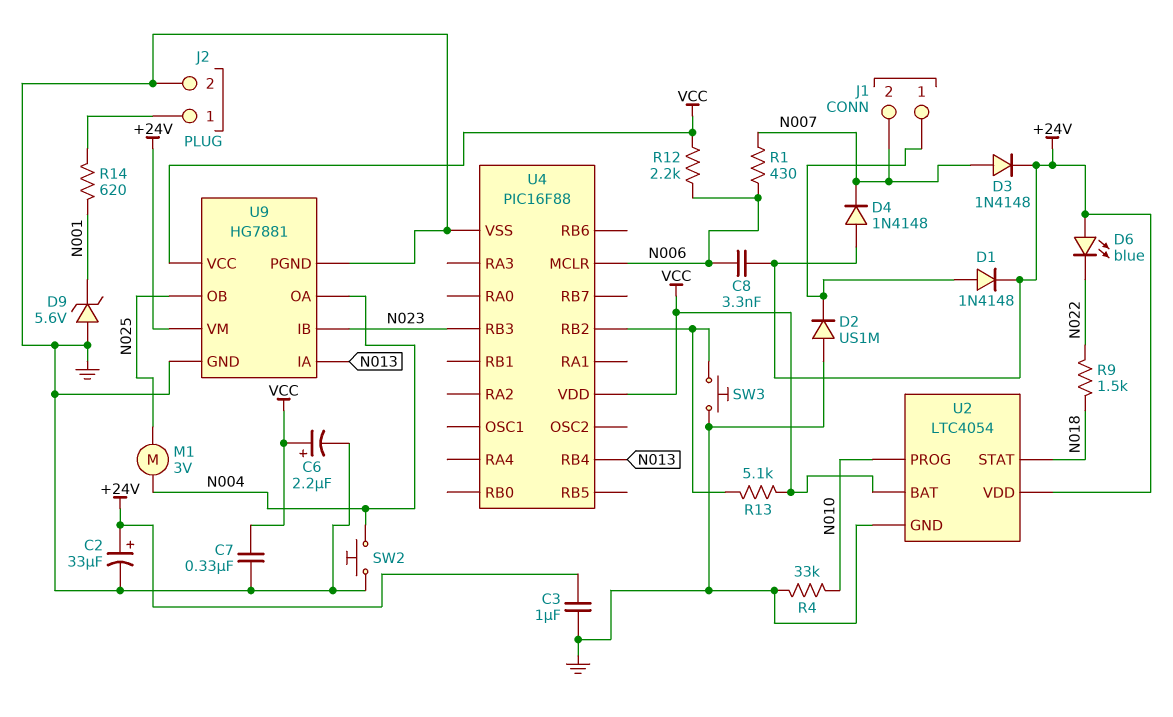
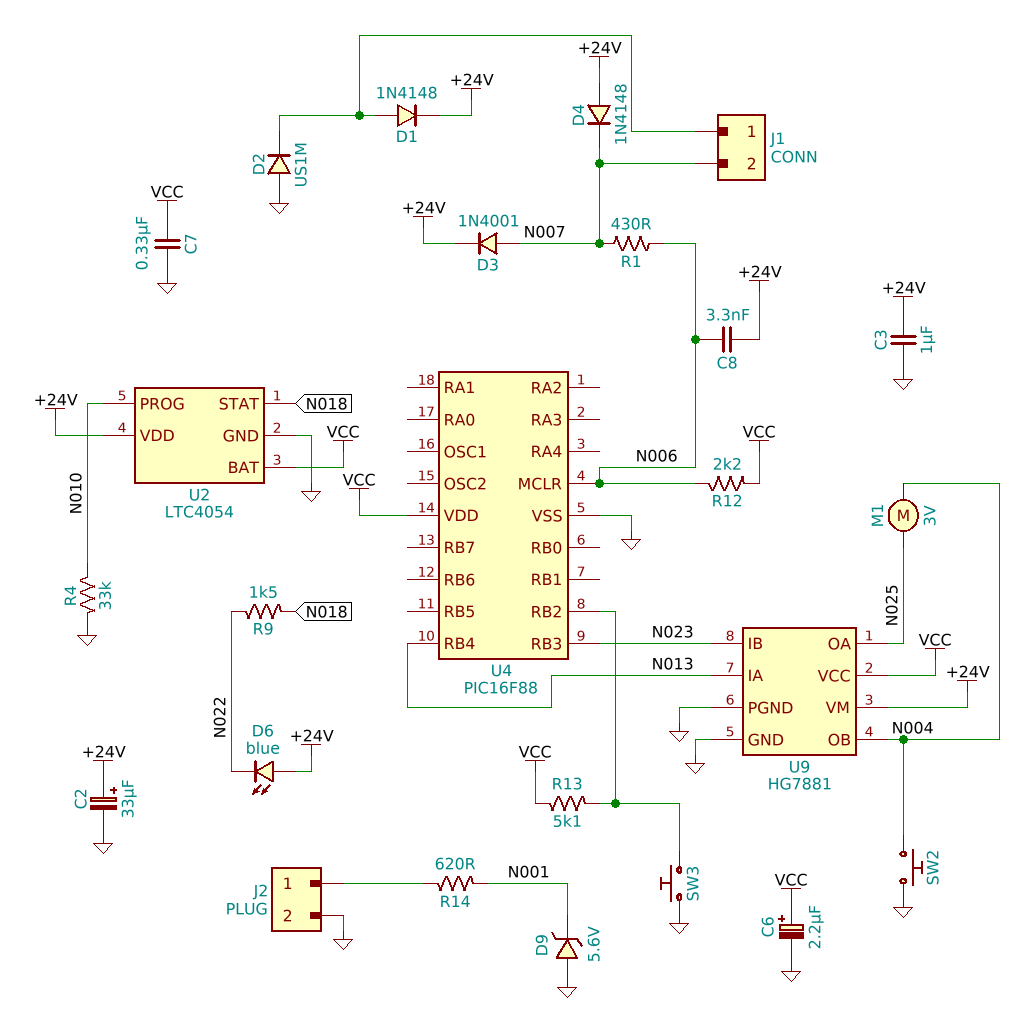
D3: diode 1N4148 (A N007, K +24V) -> diode 1N4001 (A N007, K +24V)
U9 pin OA: N004 -> N025
U9 pin OB: N025 -> N004

